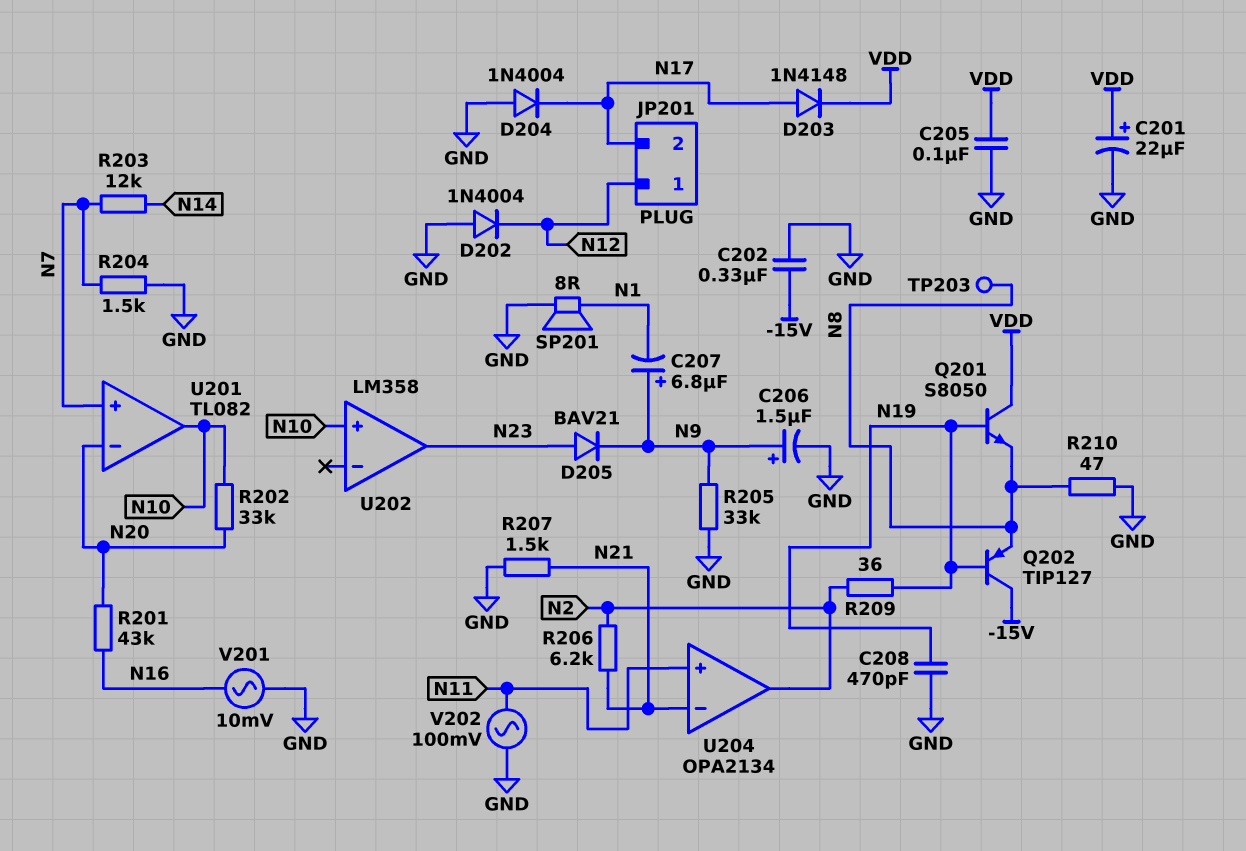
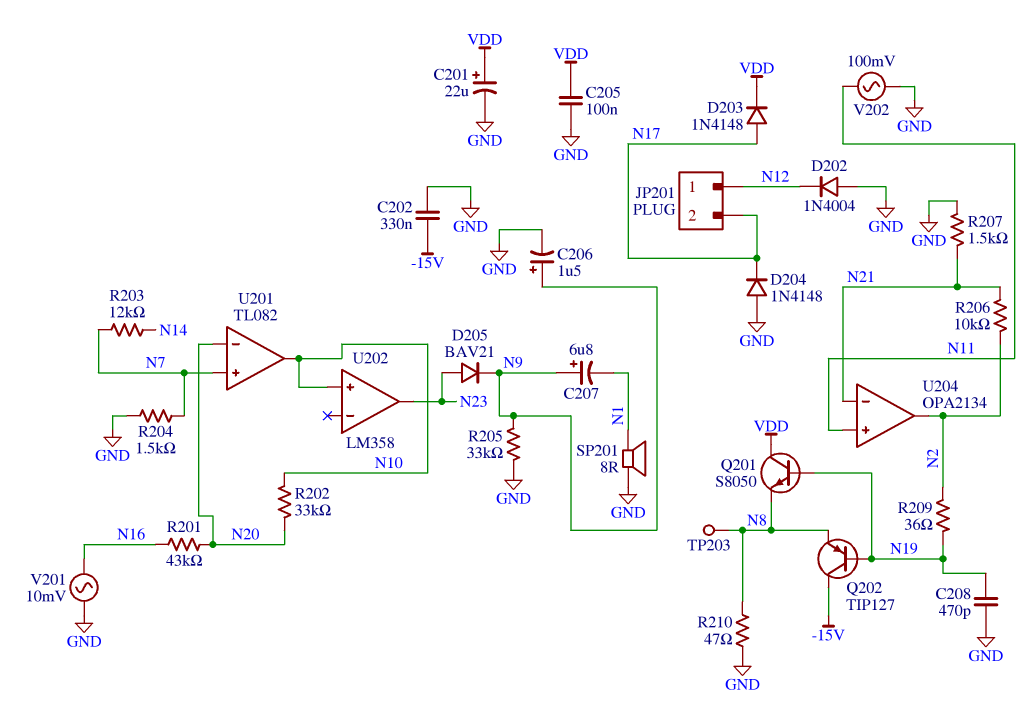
D204: diode 1N4004 (A GND, K N17) -> diode 1N4148 (A GND, K N17)
R206: 6.2k (N2, N21) -> 10k (N2, N21)

